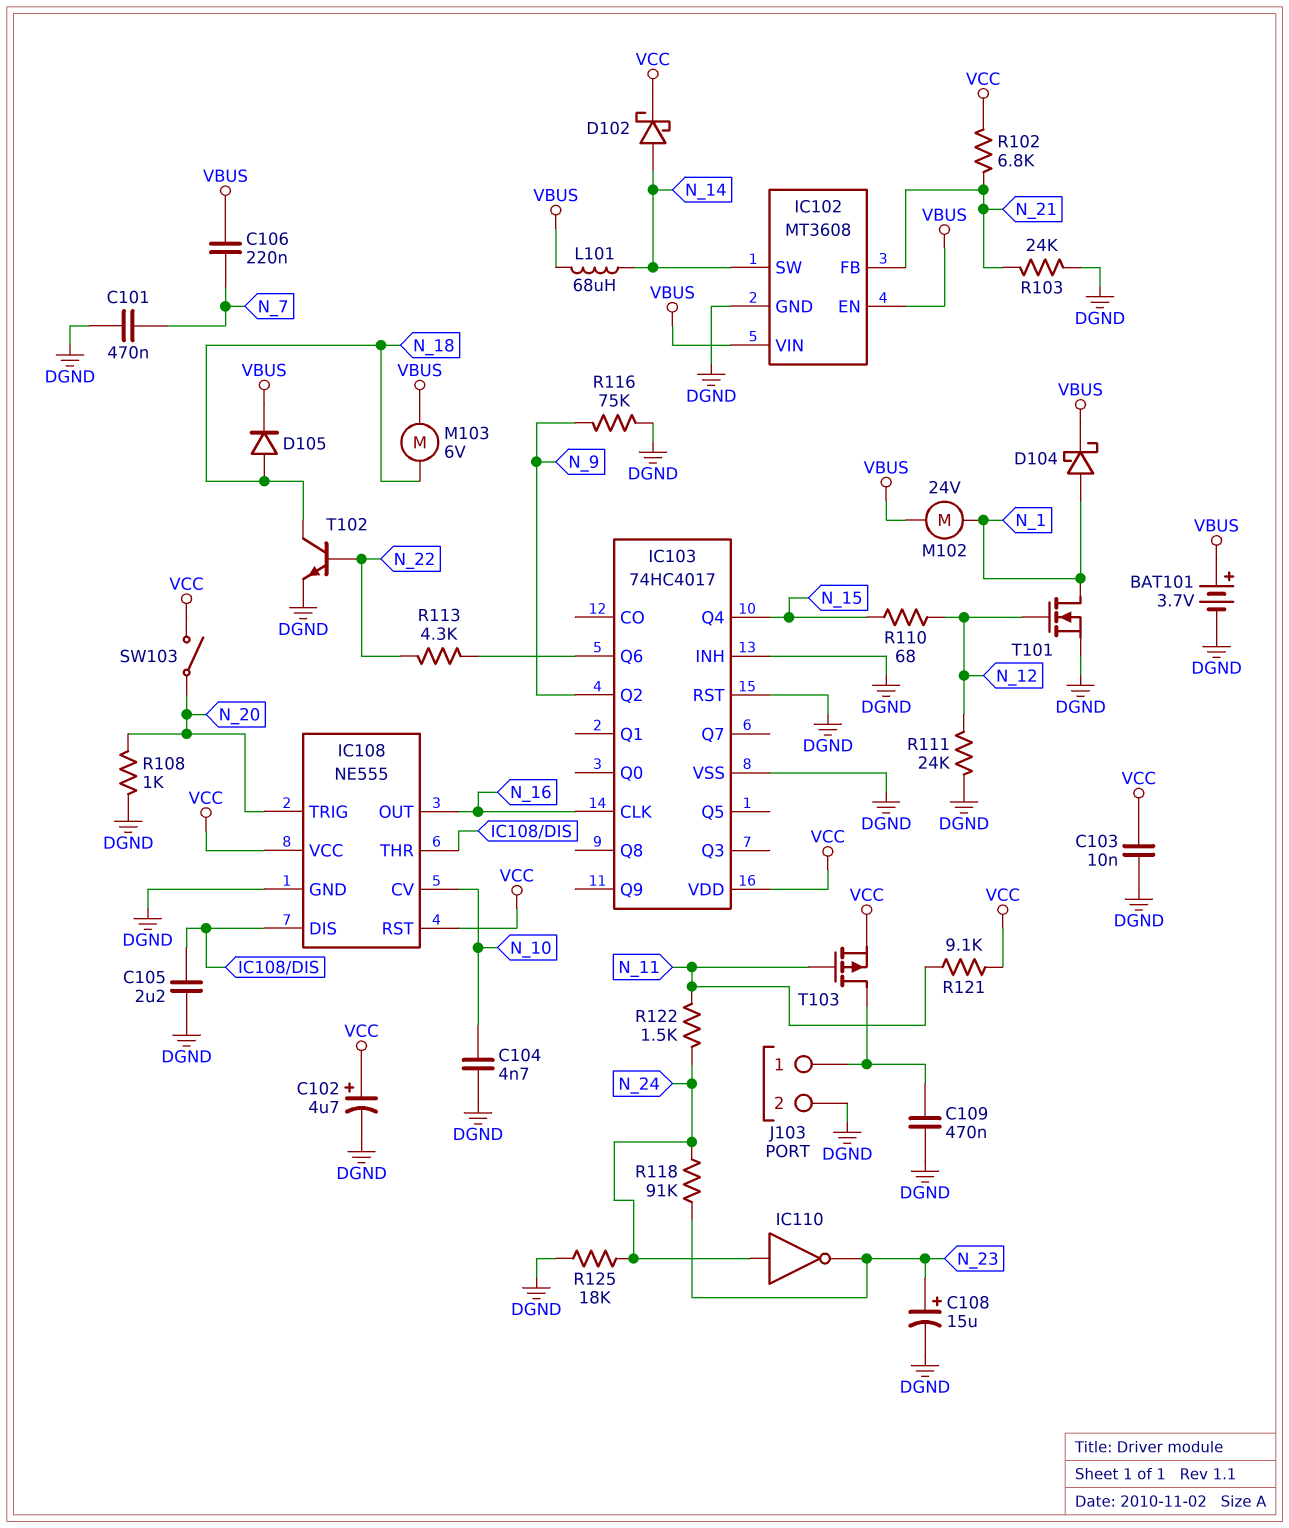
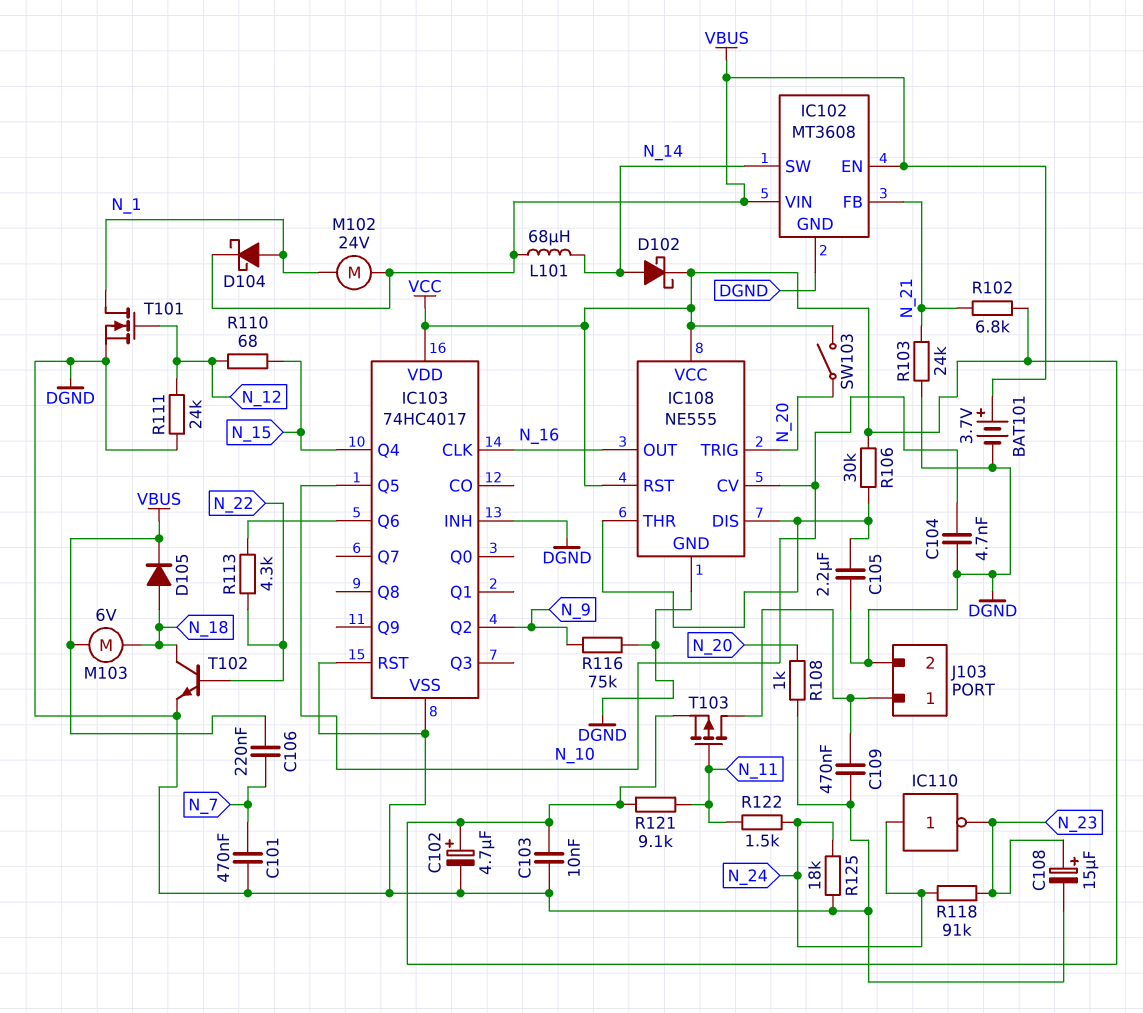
IC103 pin Q5: none -> N_10
R106: none -> 30k (IC108/DIS, VCC)

